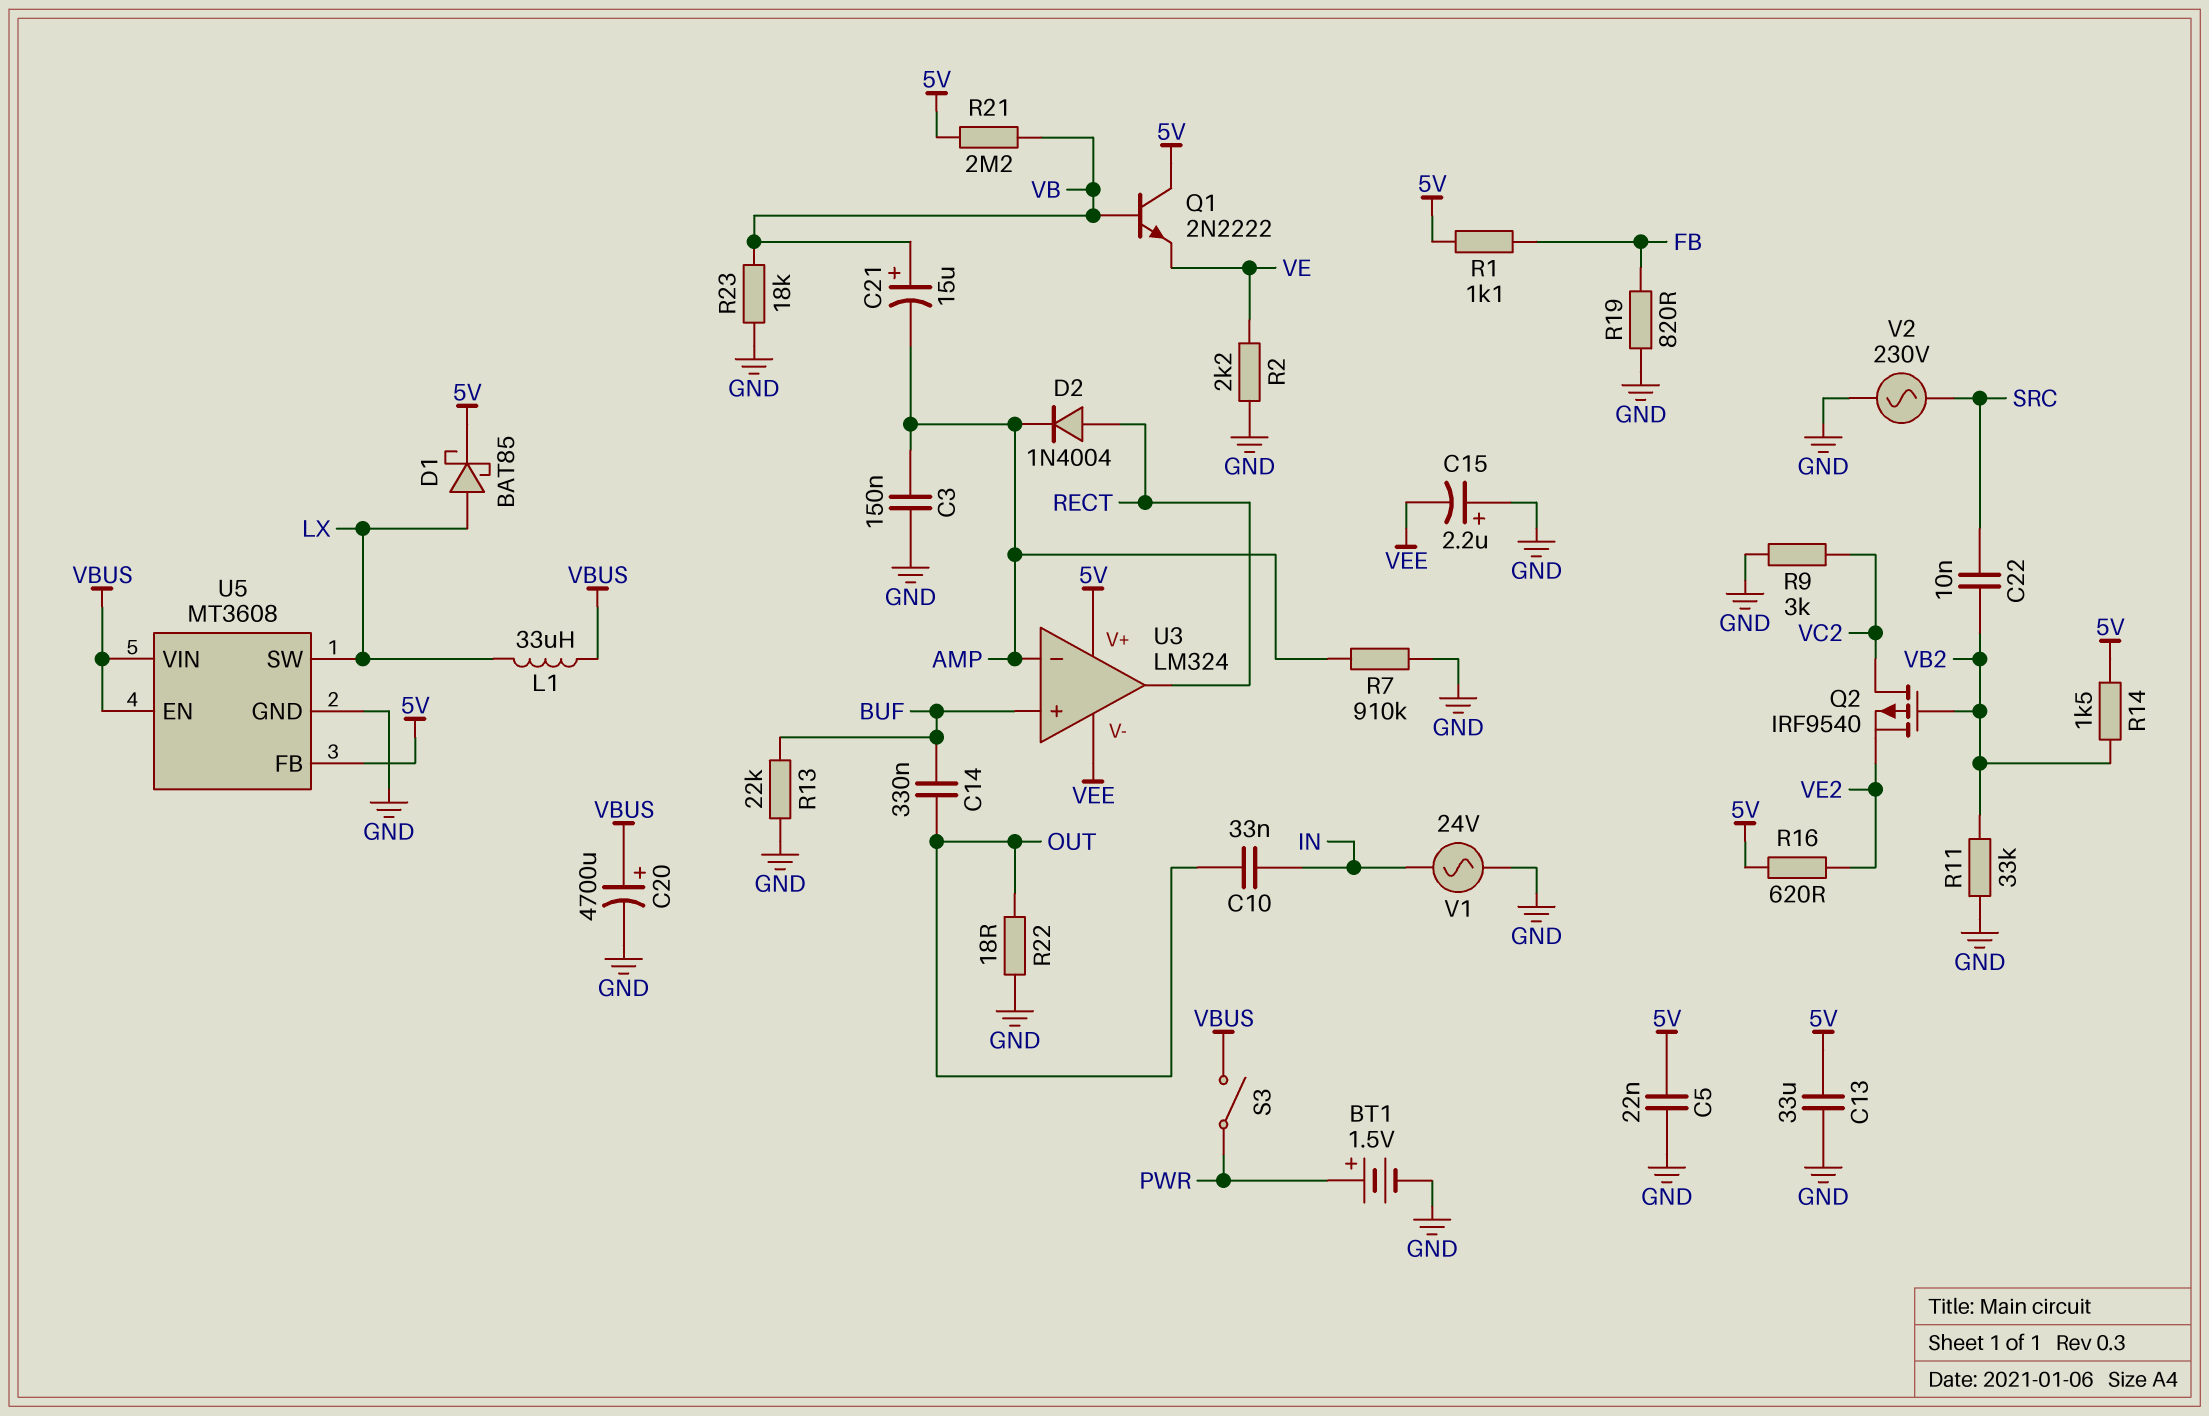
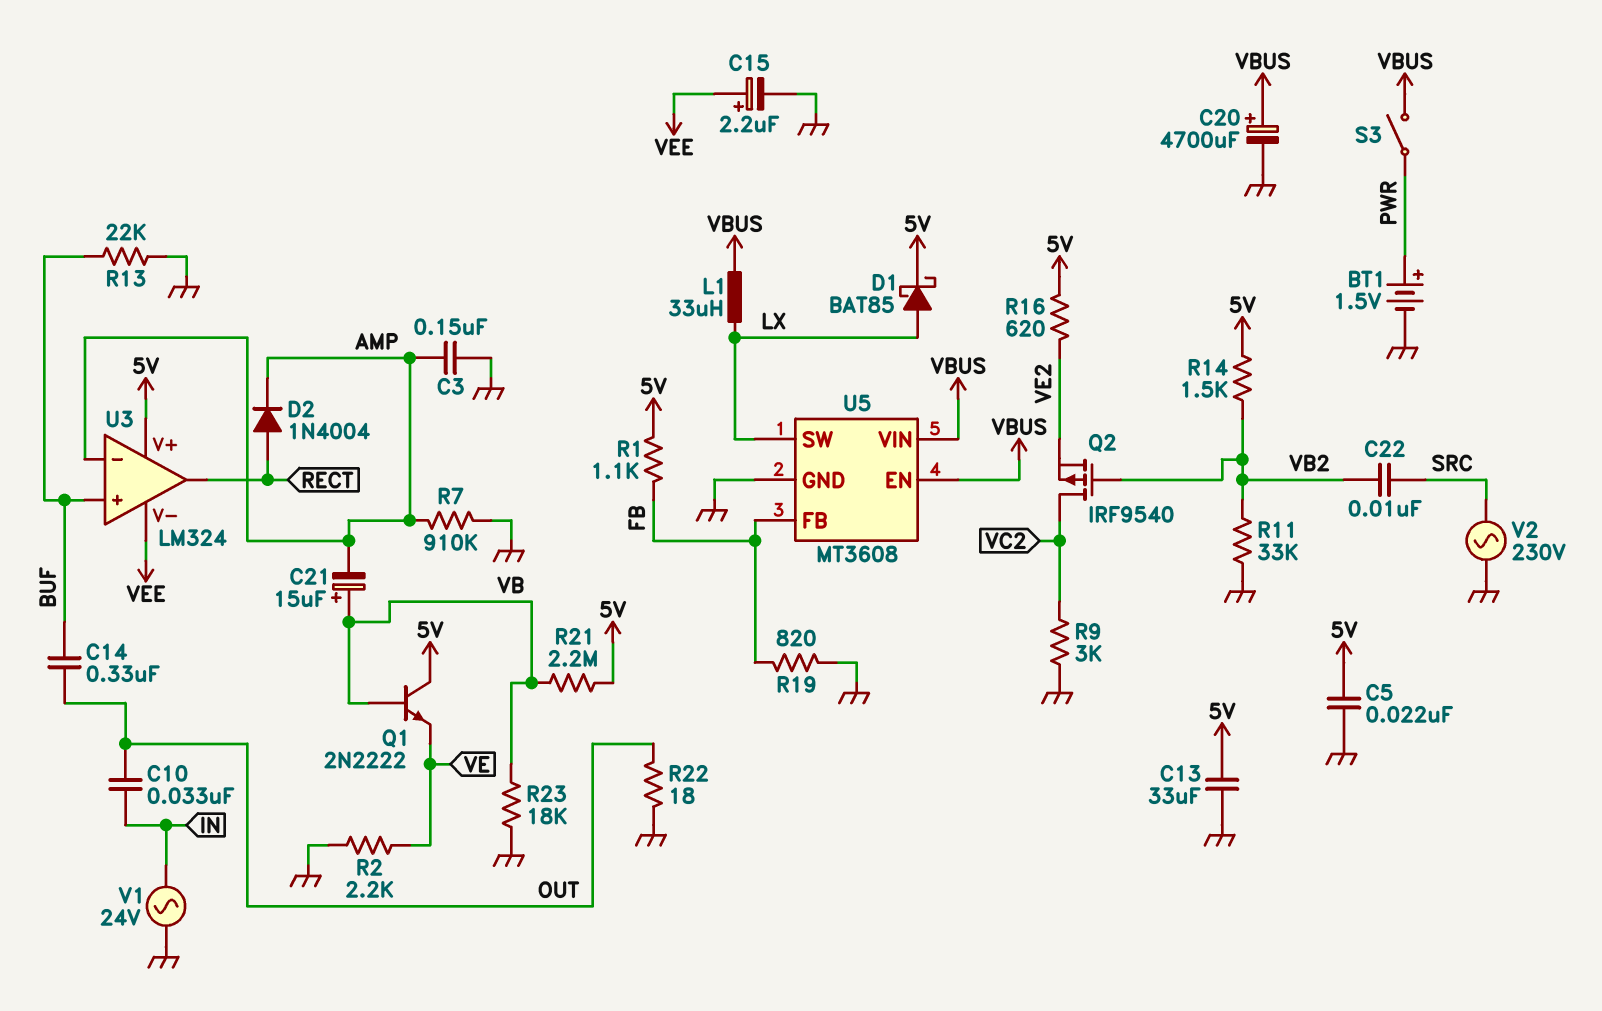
C15: 2.2uF (plus GND, minus VEE) -> 2.2uF (plus VEE, minus GND)
U5 pin FB: 5V -> FB

